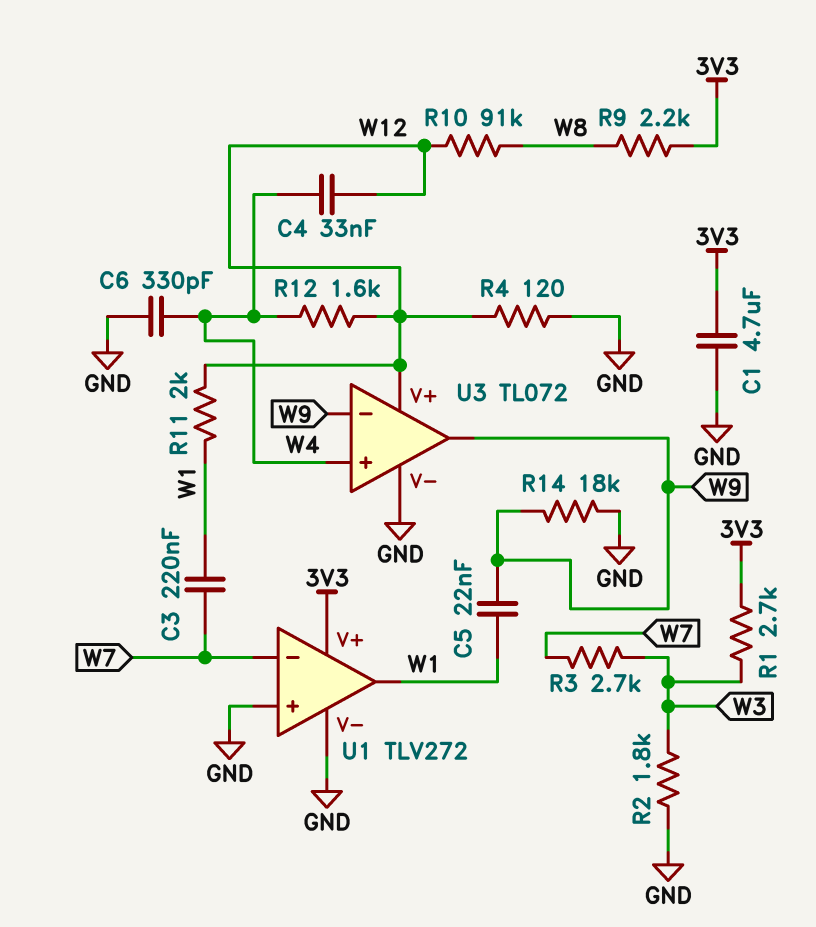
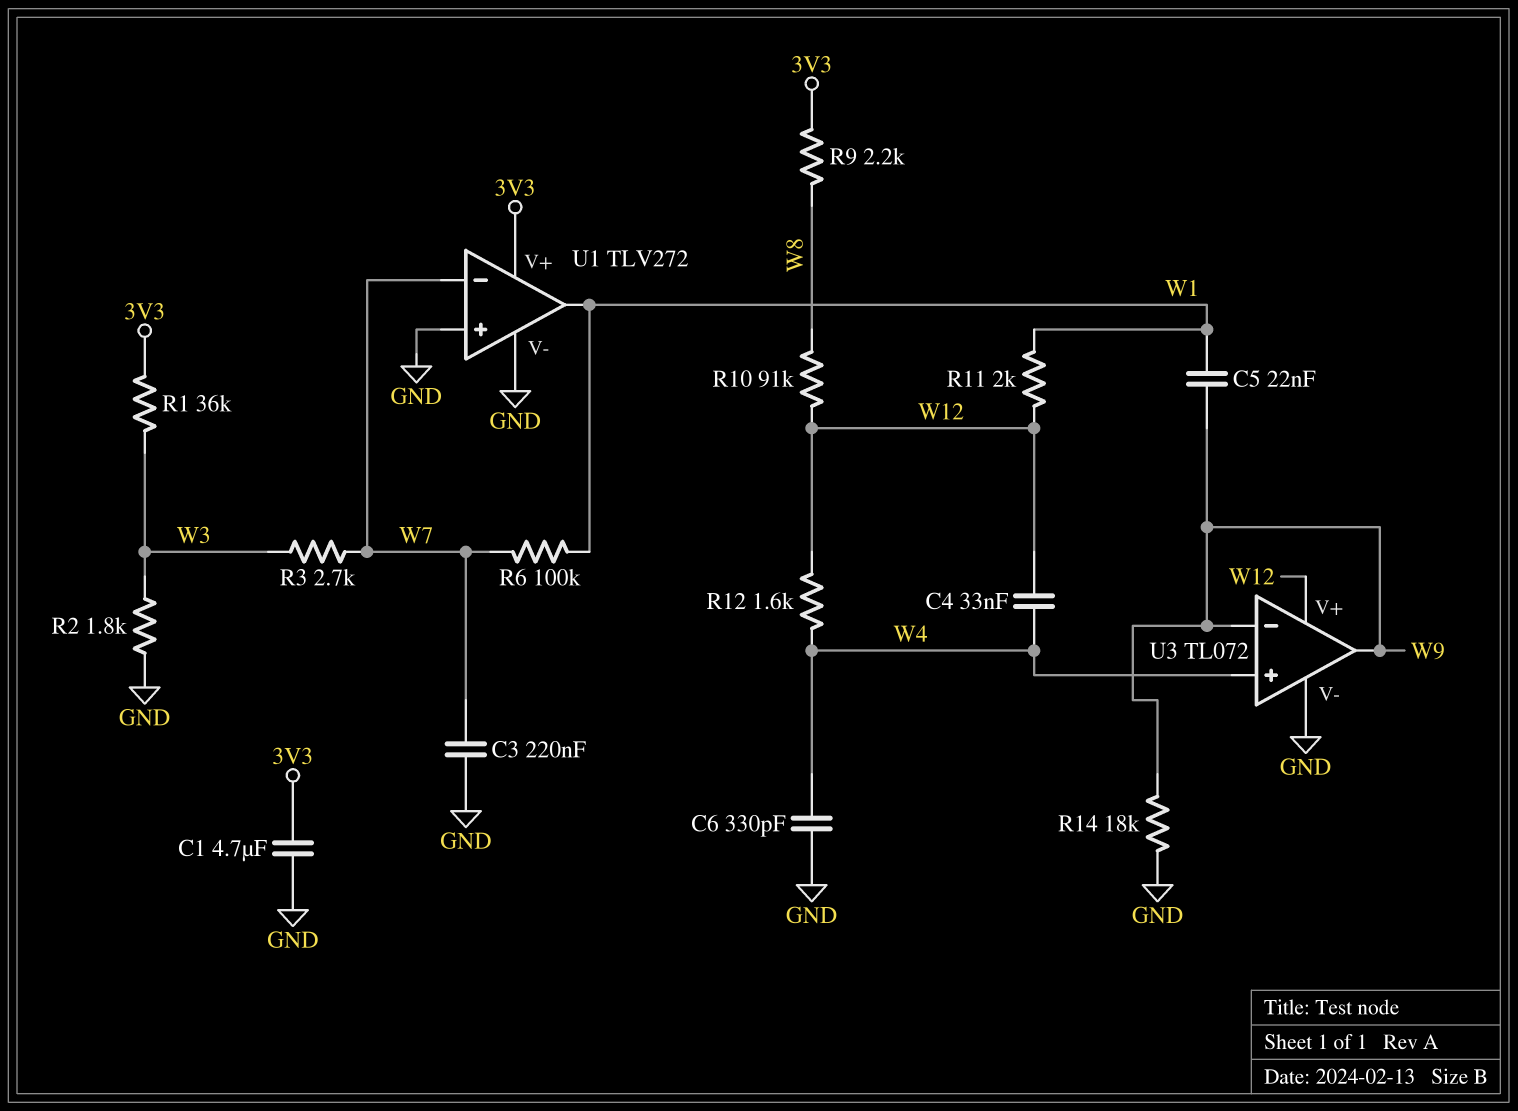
C3: 220nF (W1, W7) -> 220nF (GND, W7)
R1: 2.7k (3V3, W3) -> 36k (3V3, W3)
R4: 120 (GND, W12) -> none
R6: none -> 100k (W1, W7)

